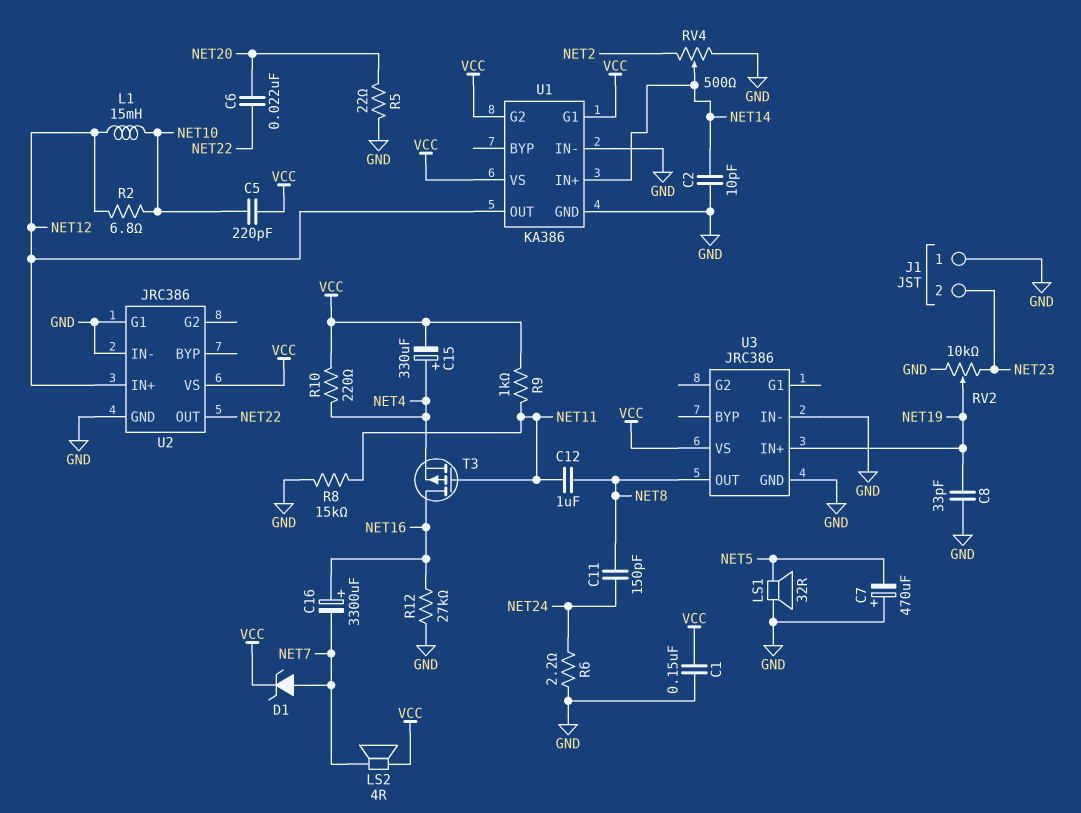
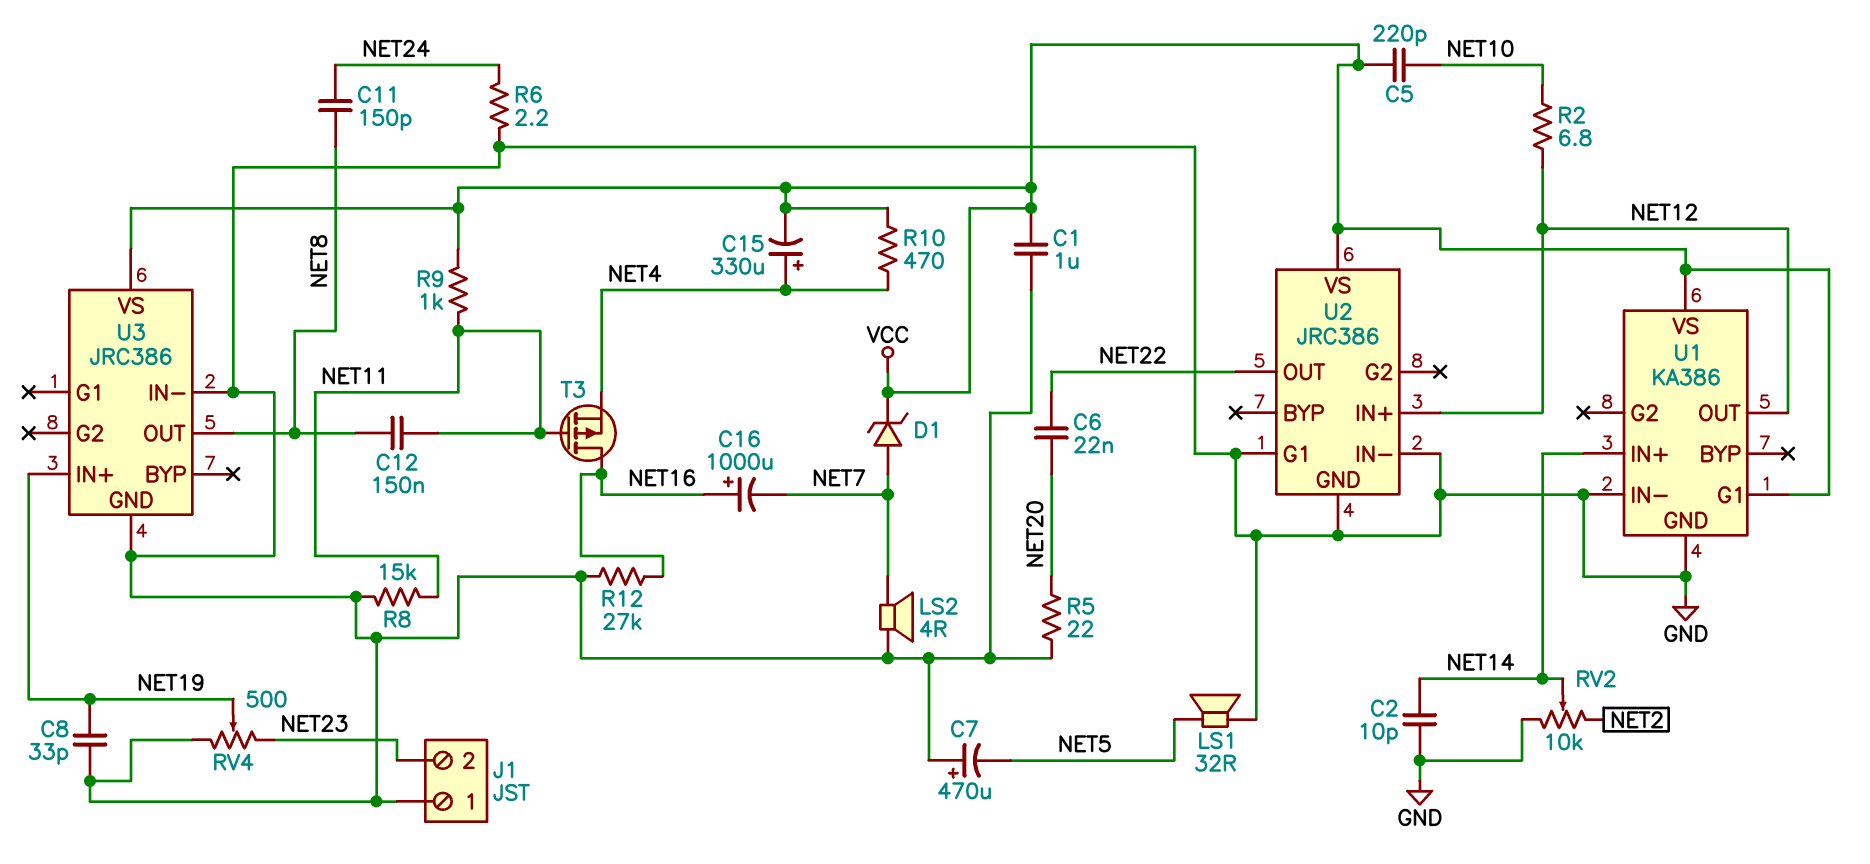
C1: 150nF (GND, VCC) -> 1uF (GND, VCC)
C12: 1uF (NET8, NET11) -> 150nF (NET8, NET11)
C16: 3300uF (plus NET16, minus NET7) -> 1000uF (plus NET16, minus NET7)
L1: 15mH (NET10, NET12) -> none
LS2: speaker 4R (NET7, VCC) -> speaker 4R (GND, NET7)
R10: 220 (NET4, VCC) -> 470 (NET4, VCC)
RV2: 10k (GND, NET23, wiper NET19) -> 10k (GND, NET2, wiper NET14)
RV4: 500 (GND, NET2, wiper NET14) -> 500 (GND, NET23, wiper NET19)
U1 pin G2: VCC -> none

